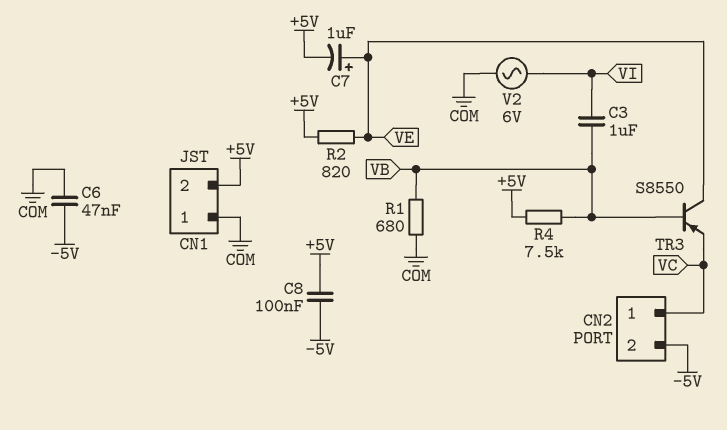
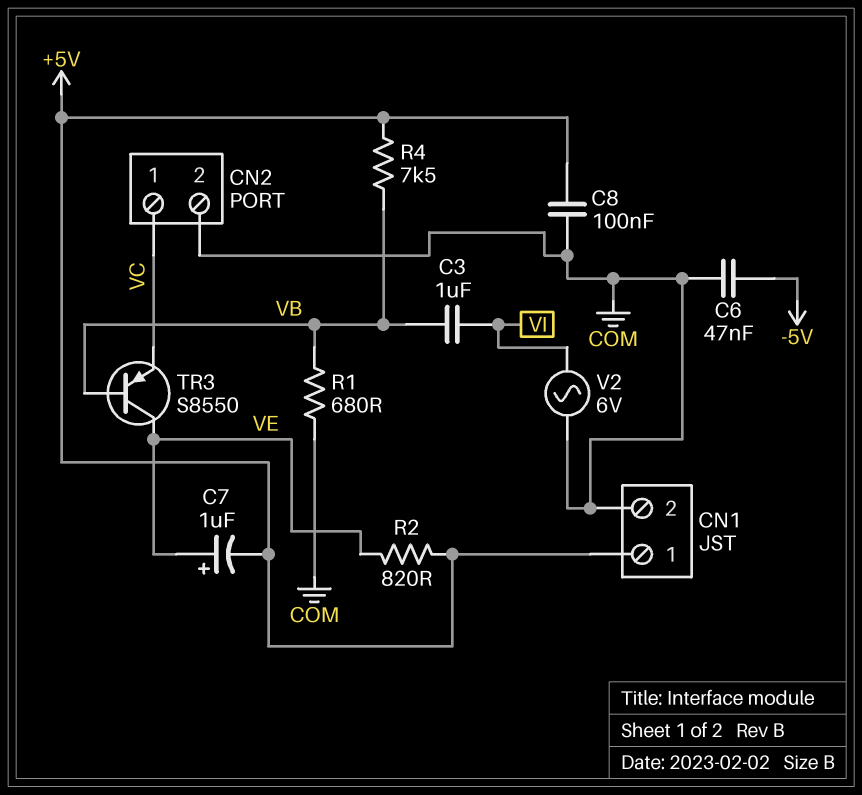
C8: 100nF (+5V, -5V) -> 100nF (+5V, COM)
CN1 pin 1: COM -> +5V
CN1 pin 2: +5V -> COM
CN2 pin 2: -5V -> COM

